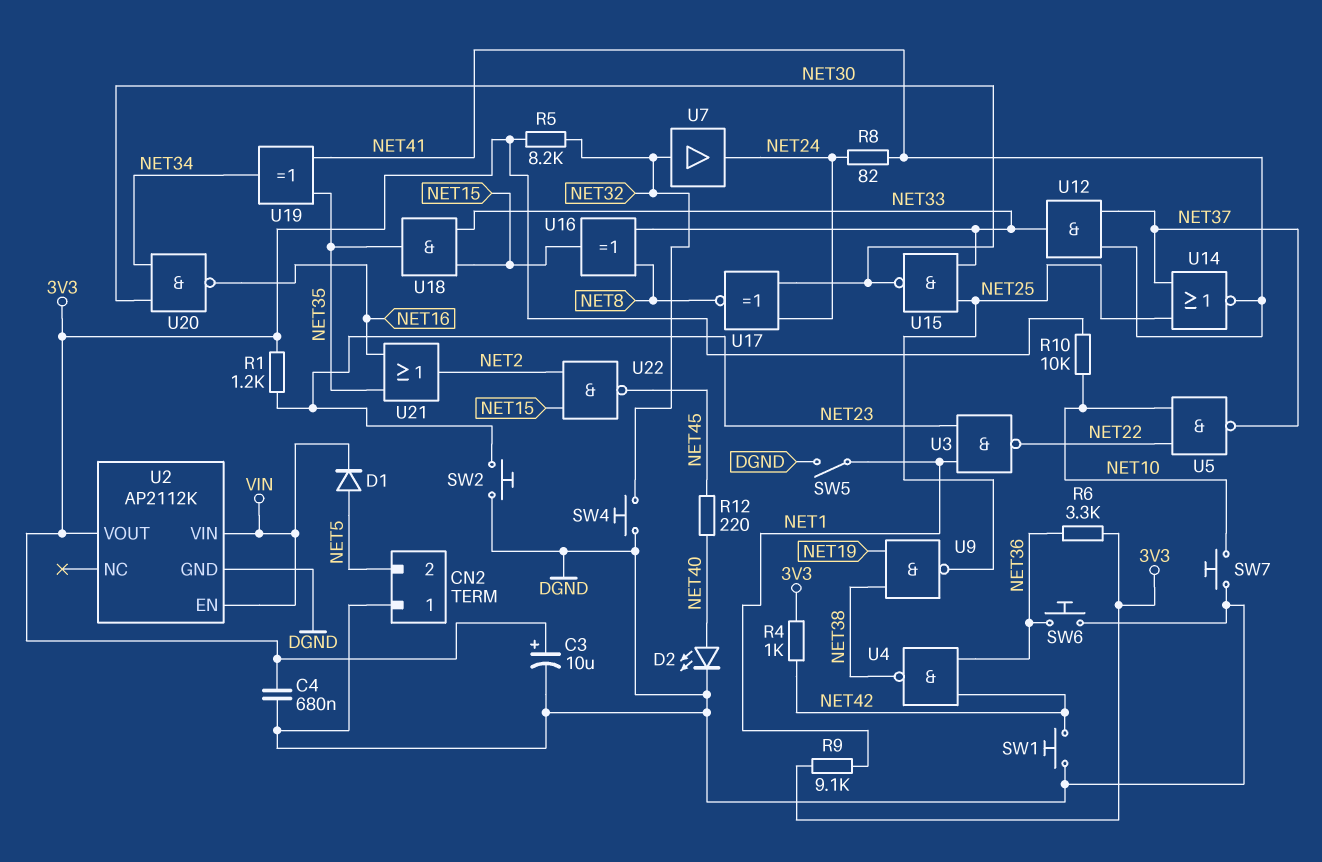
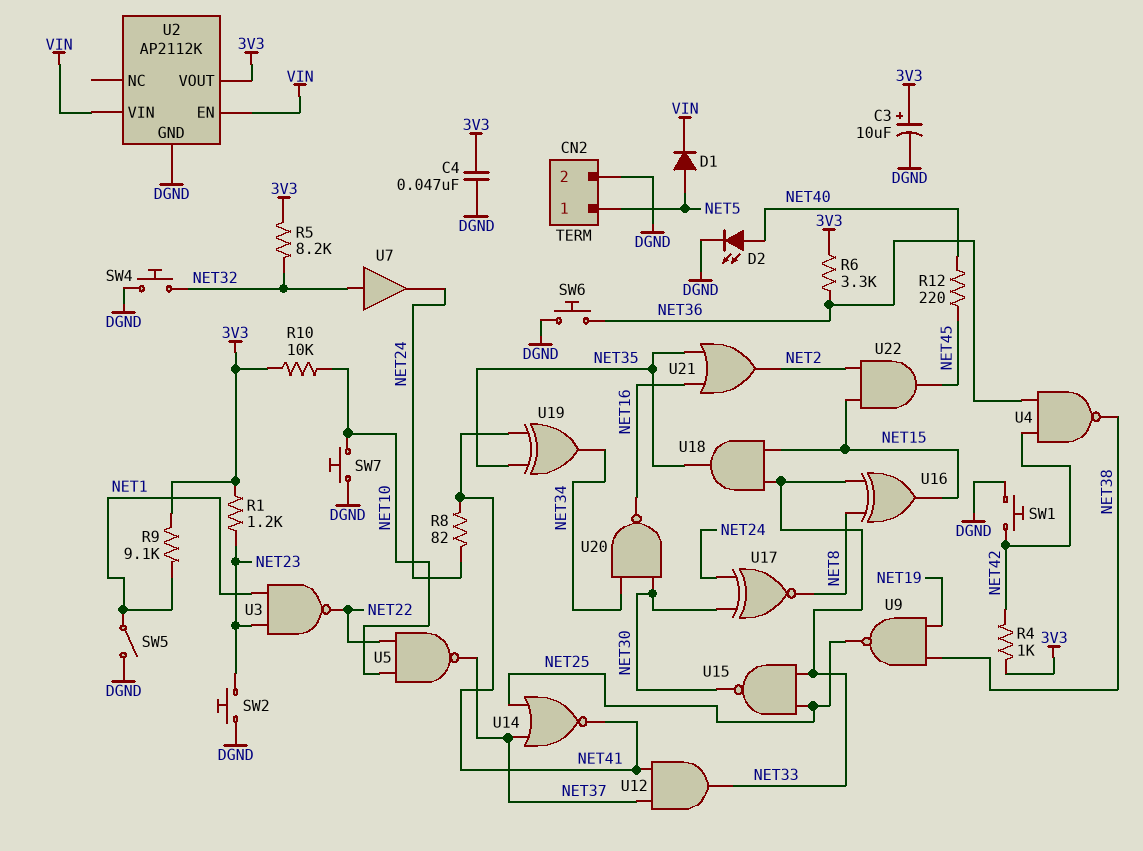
C4: 680nF (3V3, DGND) -> 47nF (3V3, DGND)
CN2 pin 1: DGND -> NET5
CN2 pin 2: NET5 -> DGND
U22: NAND (in NET2, in NET15, out NET45) -> AND (in NET2, in NET15, out NET45)

